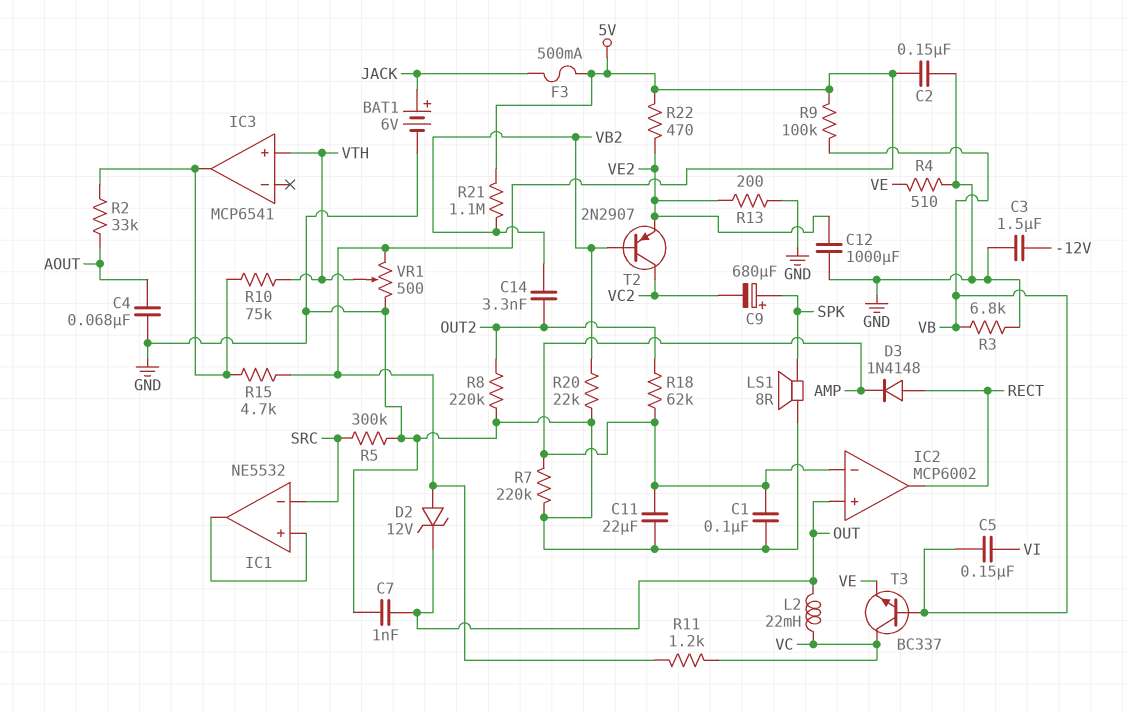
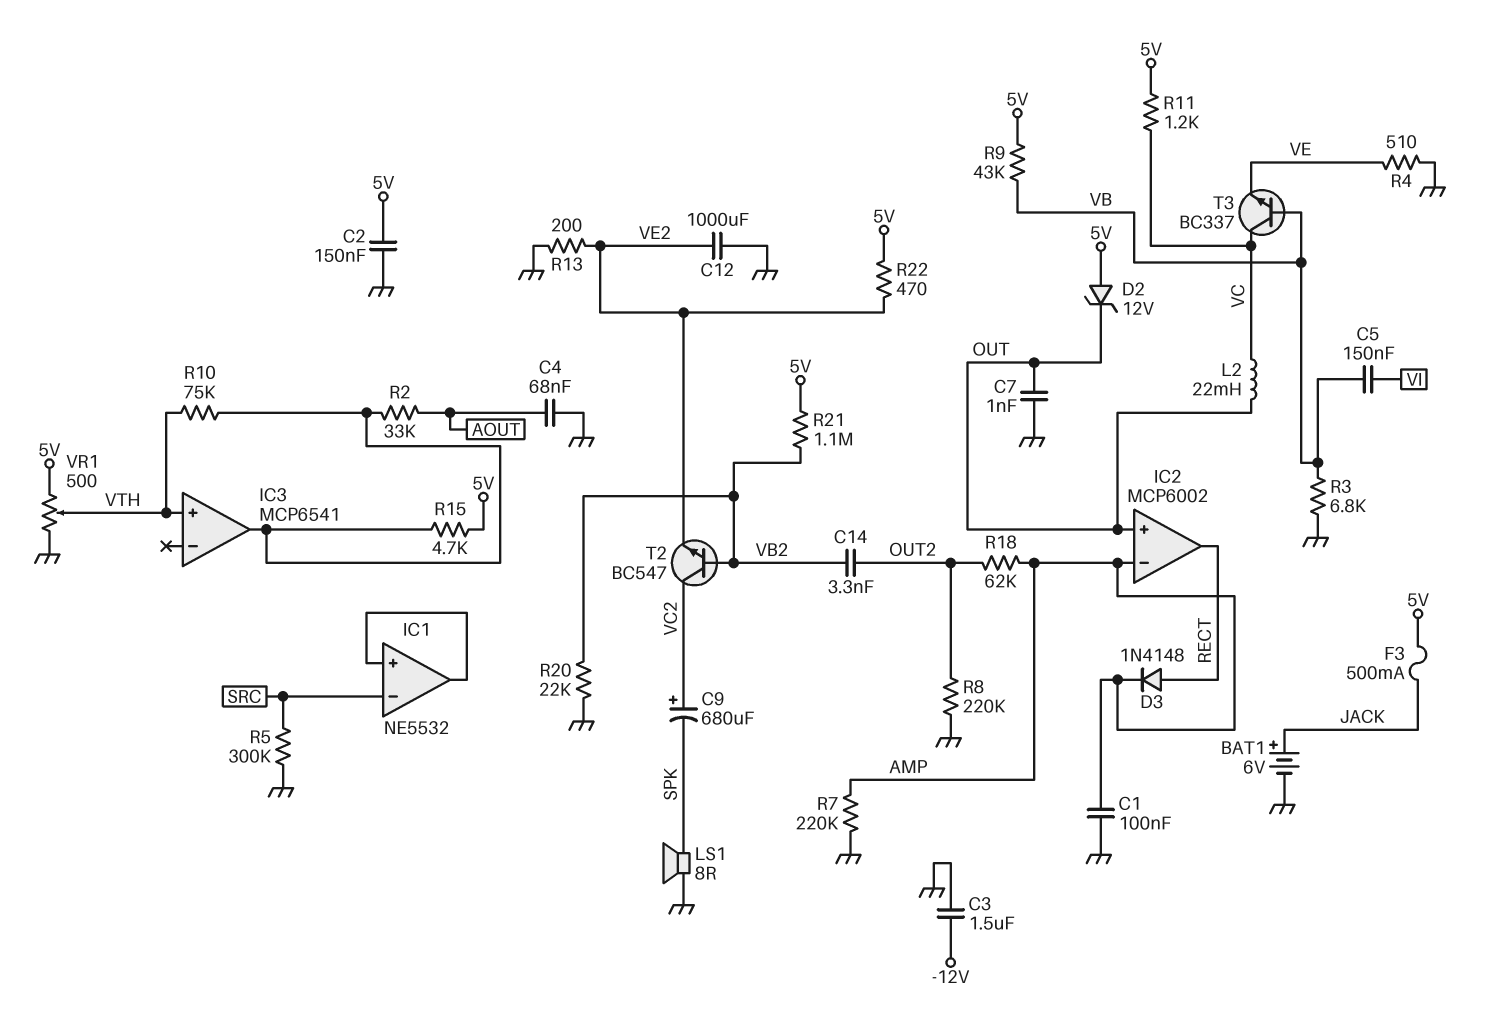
C9: 680uF (plus SPK, minus VC2) -> 680uF (plus VC2, minus SPK)
C11: 22uF (AMP, GND) -> none
R9: 100k (5V, VB) -> 43k (5V, VB)
T2: PNP 2N2907 (B VB2, C VC2, E VE2) -> NPN BC547 (B VB2, C VC2, E VE2)

